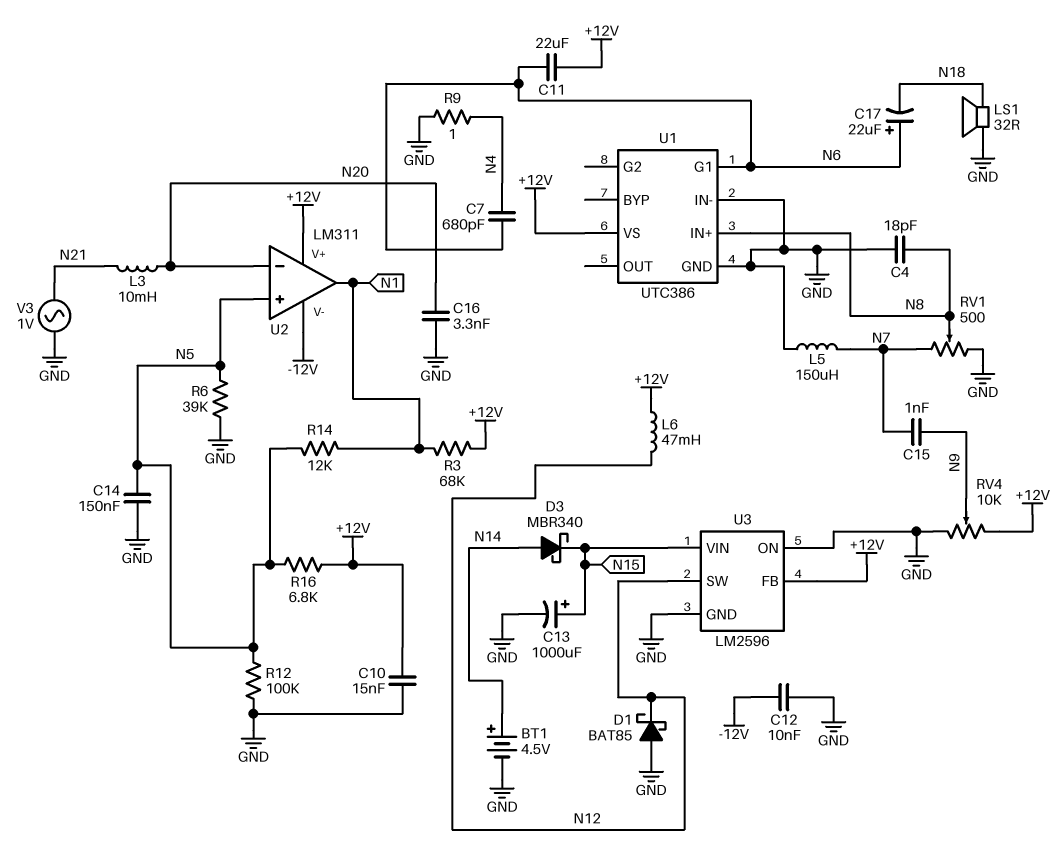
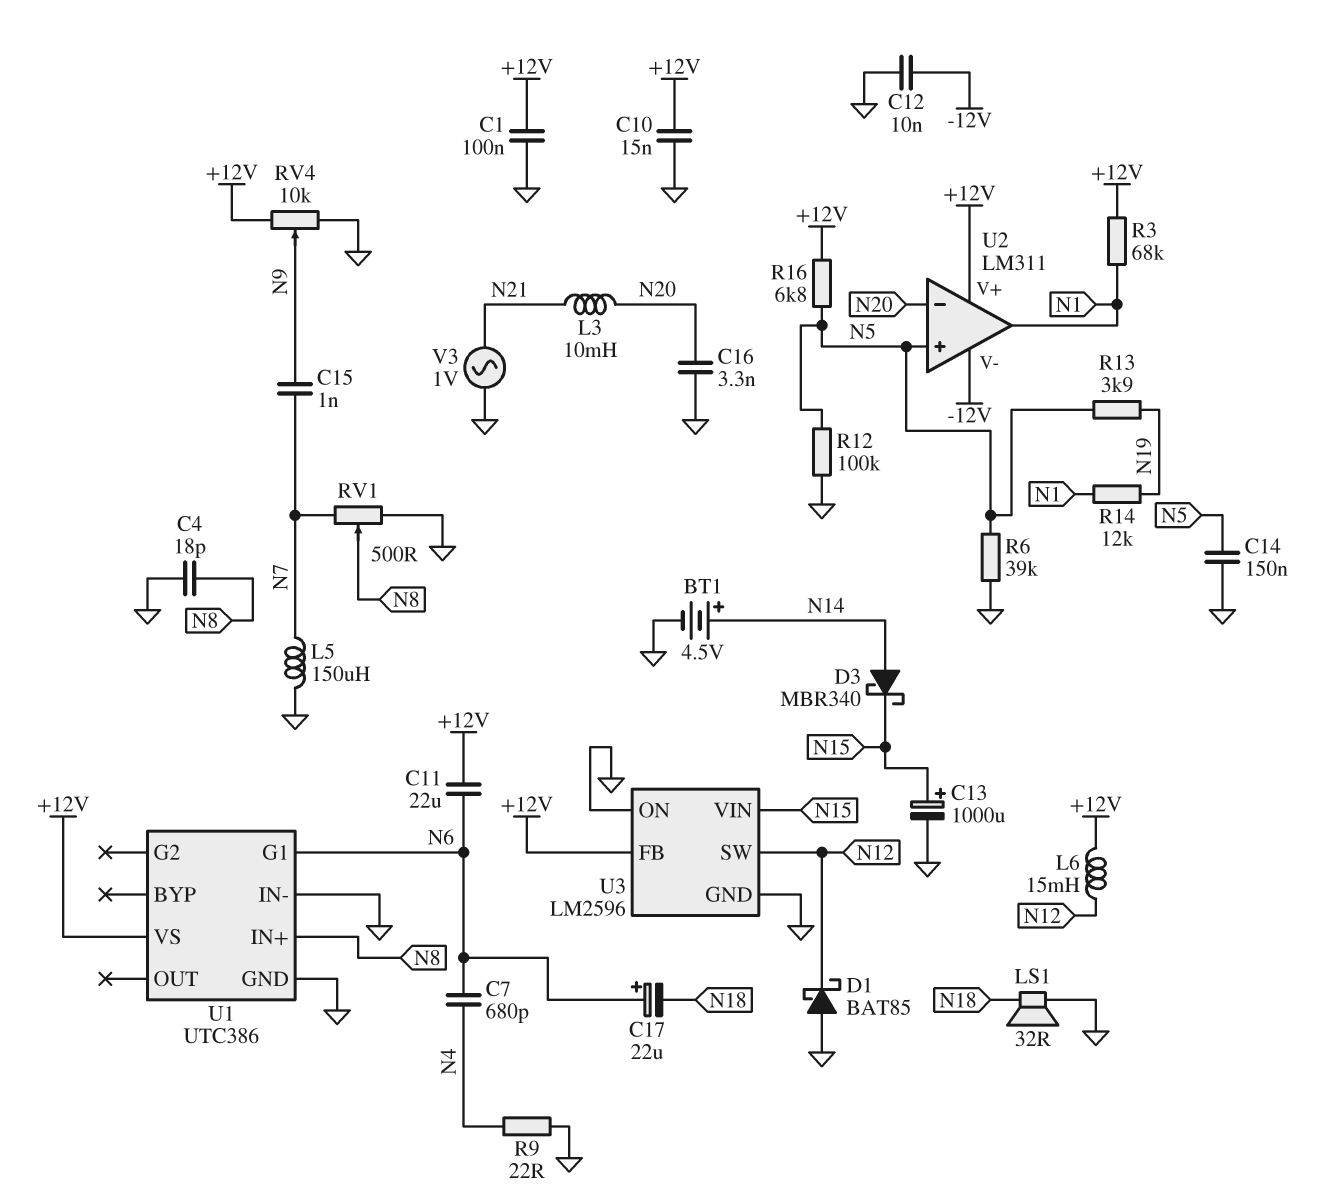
C1: none -> 100nF (+12V, GND)
L6: 47mH (+12V, N12) -> 15mH (+12V, N12)
R9: 1 (GND, N4) -> 22 (GND, N4)
R13: none -> 3.9k (N5, N19)
R14: 12k (N1, N5) -> 12k (N1, N19)

